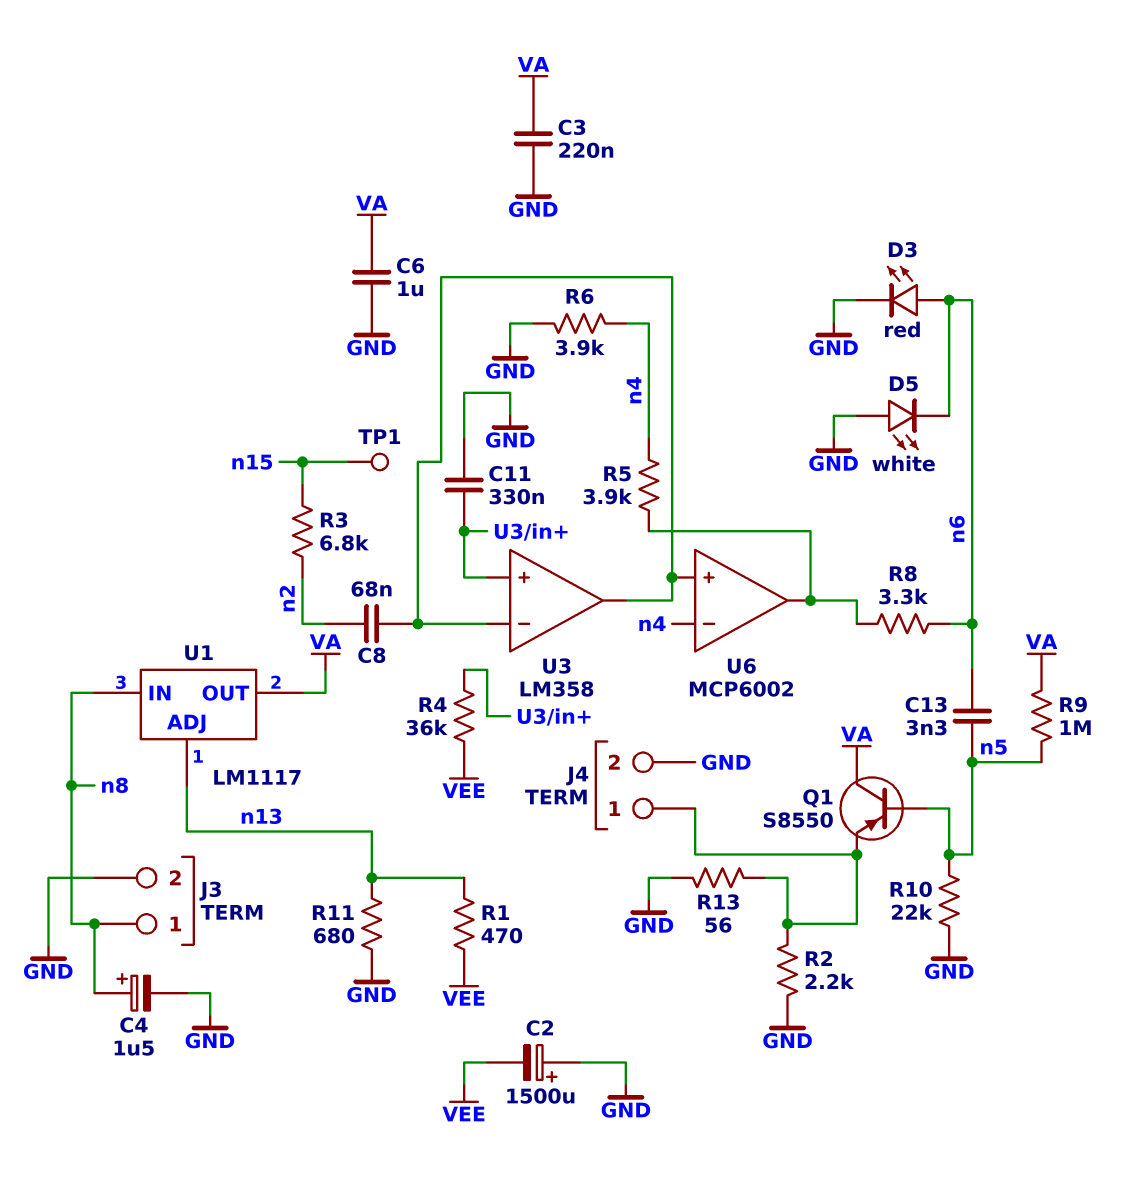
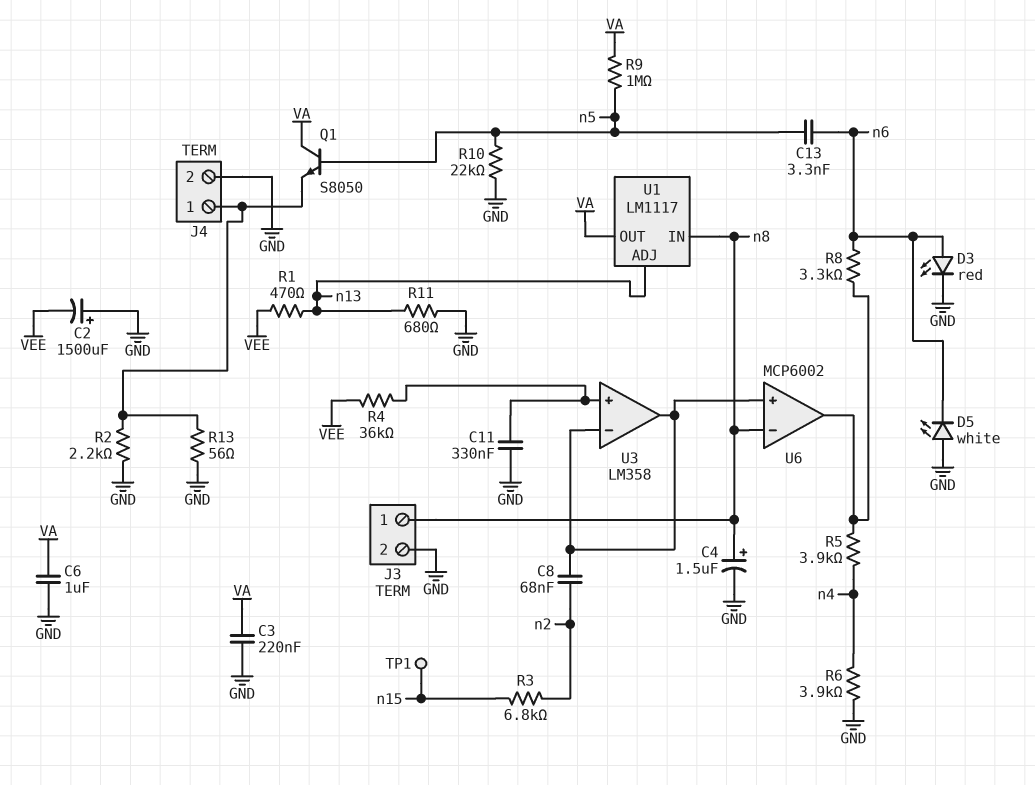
Q1: PNP S8550 (B n5, C VA, E J4/1) -> NPN S8050 (B n5, C VA, E J4/1)
U6 pin in-: n4 -> n8

